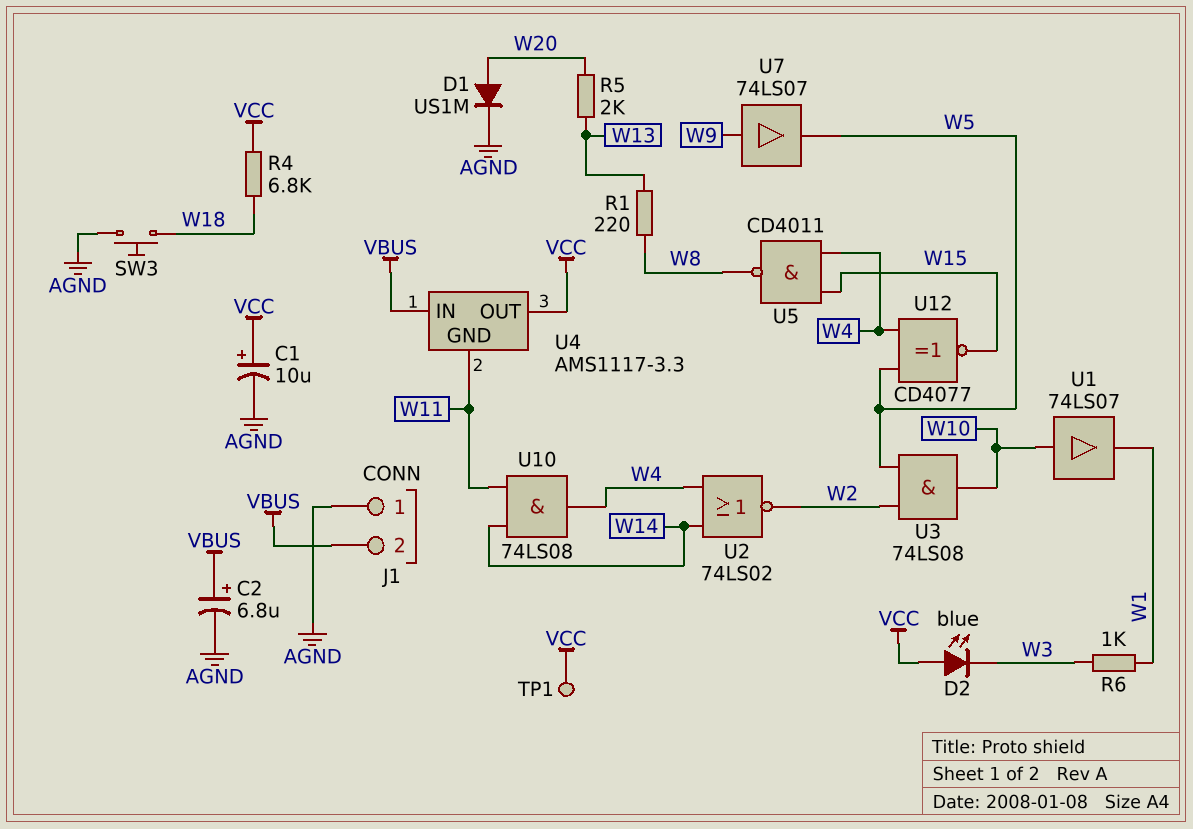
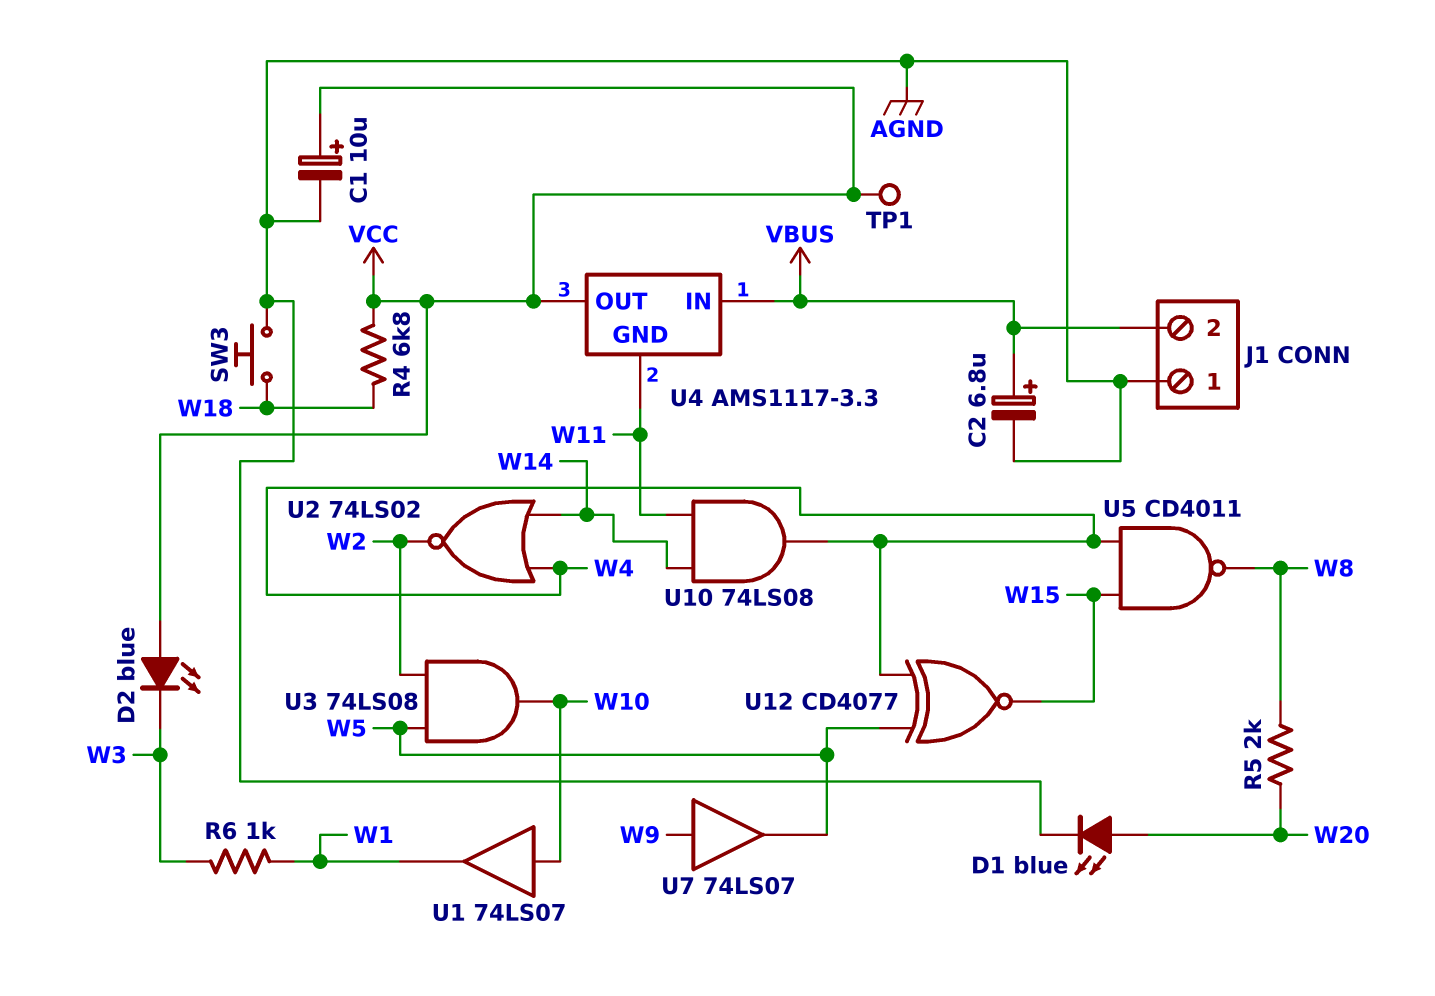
D1: diode US1M (A W20, K AGND) -> LED blue (A W20, K AGND)
R1: 220 (W8, W13) -> none
R5: 2k (W13, W20) -> 2k (W8, W20)

